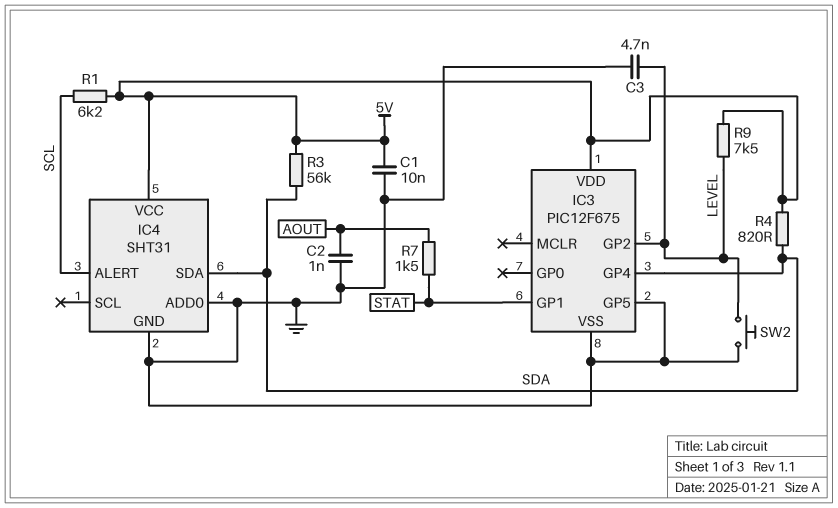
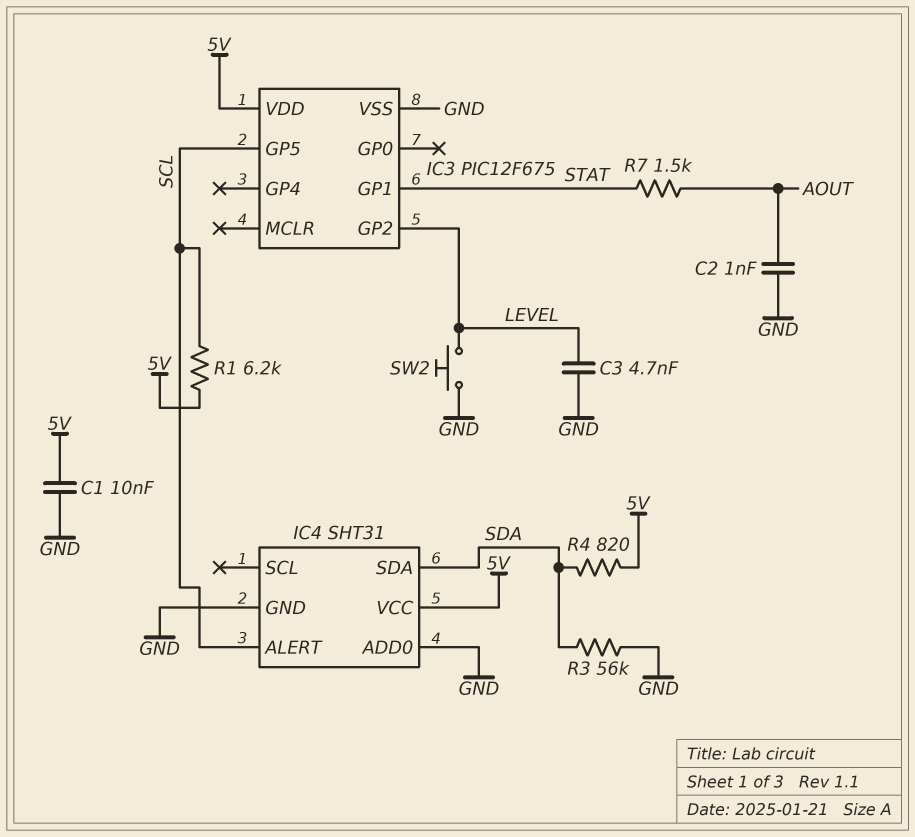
IC3 pin GP4: SDA -> none
IC3 pin GP5: GND -> SCL
R3: 56k (5V, SDA) -> 56k (GND, SDA)
R9: 7.5k (5V, LEVEL) -> none

